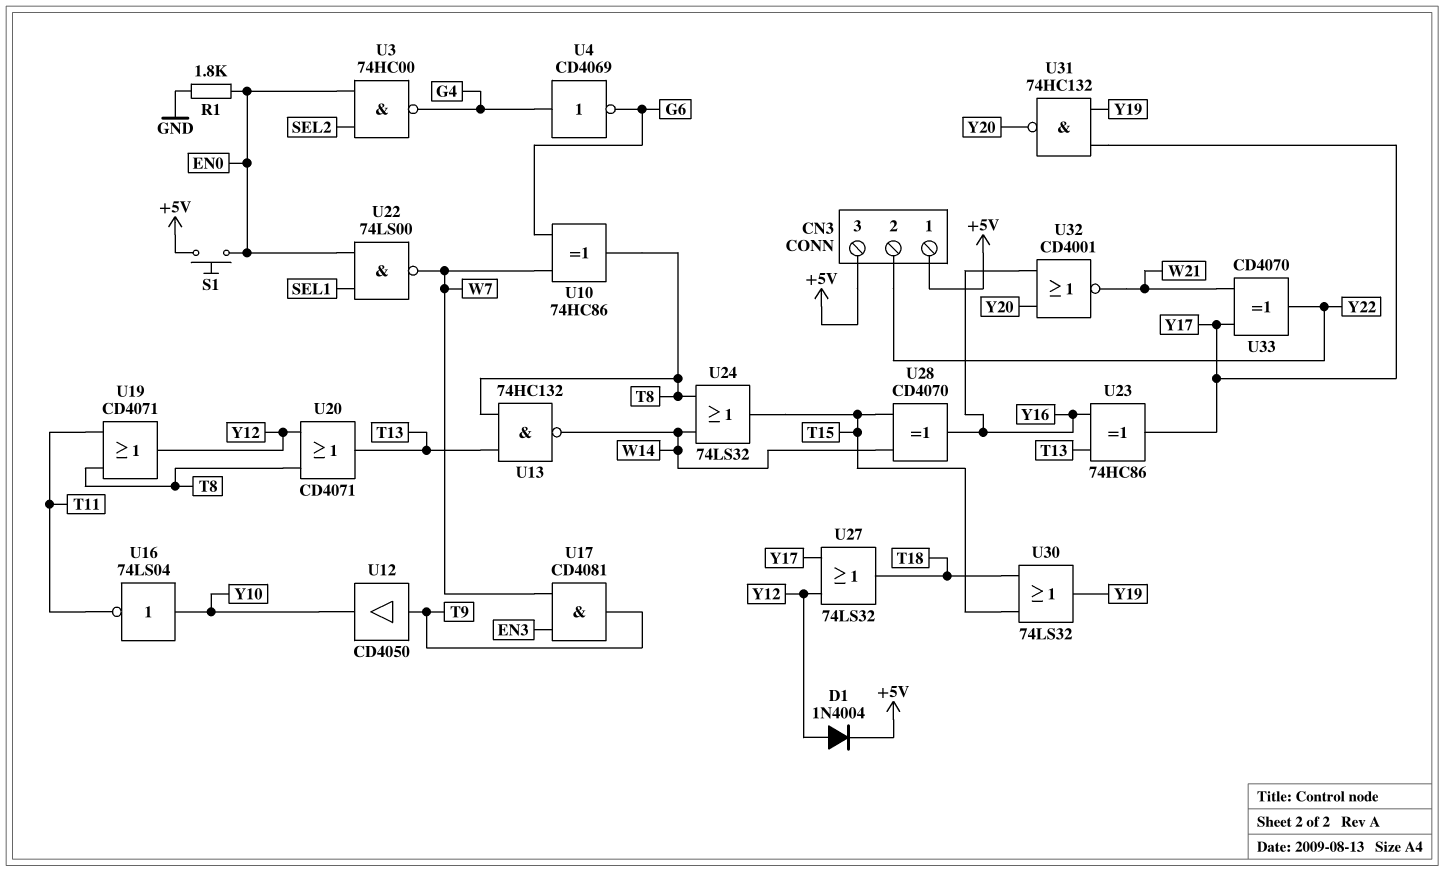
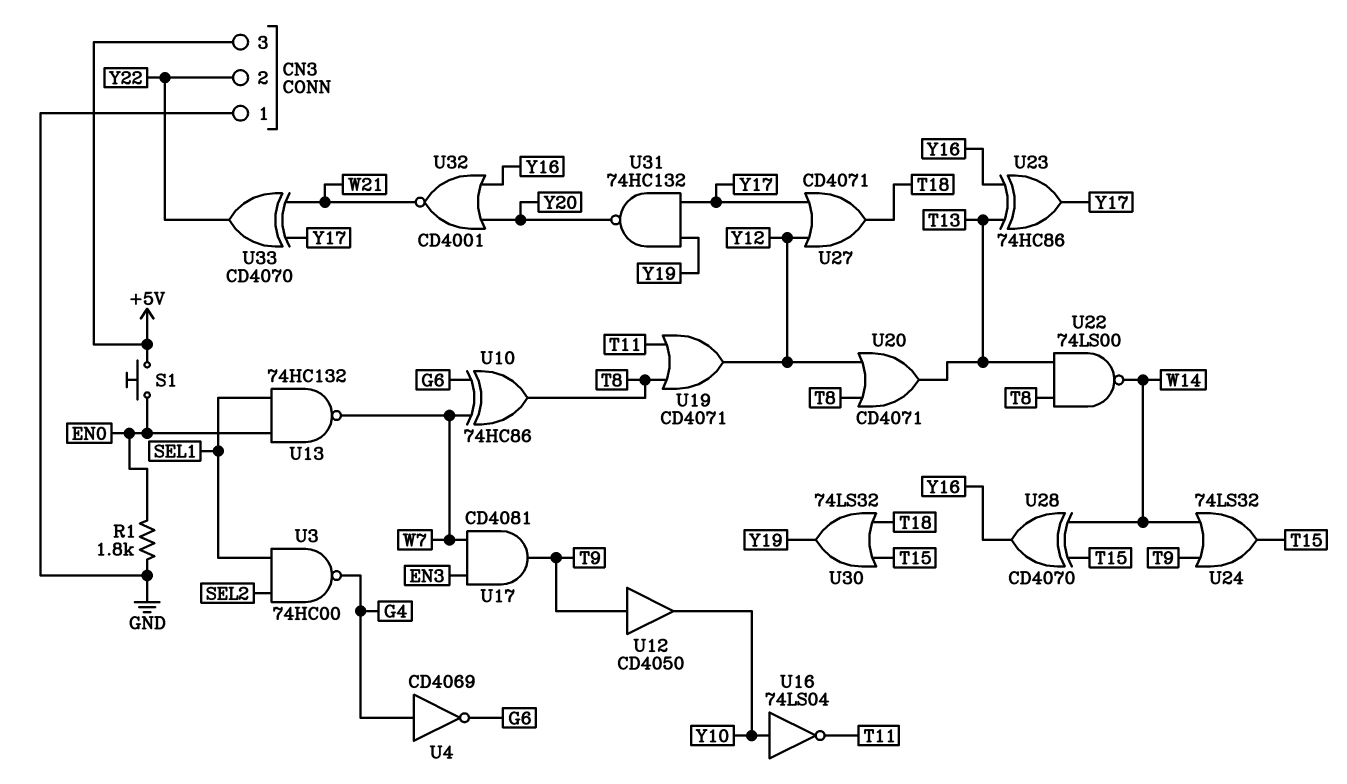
CN3 pin 1: +5V -> GND
D1: diode 1N4004 (A Y12, K +5V) -> none
U3: NAND 74HC00 (in EN0, in SEL2, out G4) -> NAND 74HC00 (in SEL1, in SEL2, out G4)
U13: NAND 74HC132 (in T8, in T13, out W14) -> NAND 74HC132 (in EN0, in SEL1, out W7)
U22: NAND 74LS00 (in EN0, in SEL1, out W7) -> NAND 74LS00 (in T8, in T13, out W14)
U24: OR 74LS32 (in T8, in W14, out T15) -> OR 74LS32 (in T9, in W14, out T15)
U27: OR 74LS32 (in Y12, in Y17, out T18) -> OR CD4071 (in Y12, in Y17, out T18)

